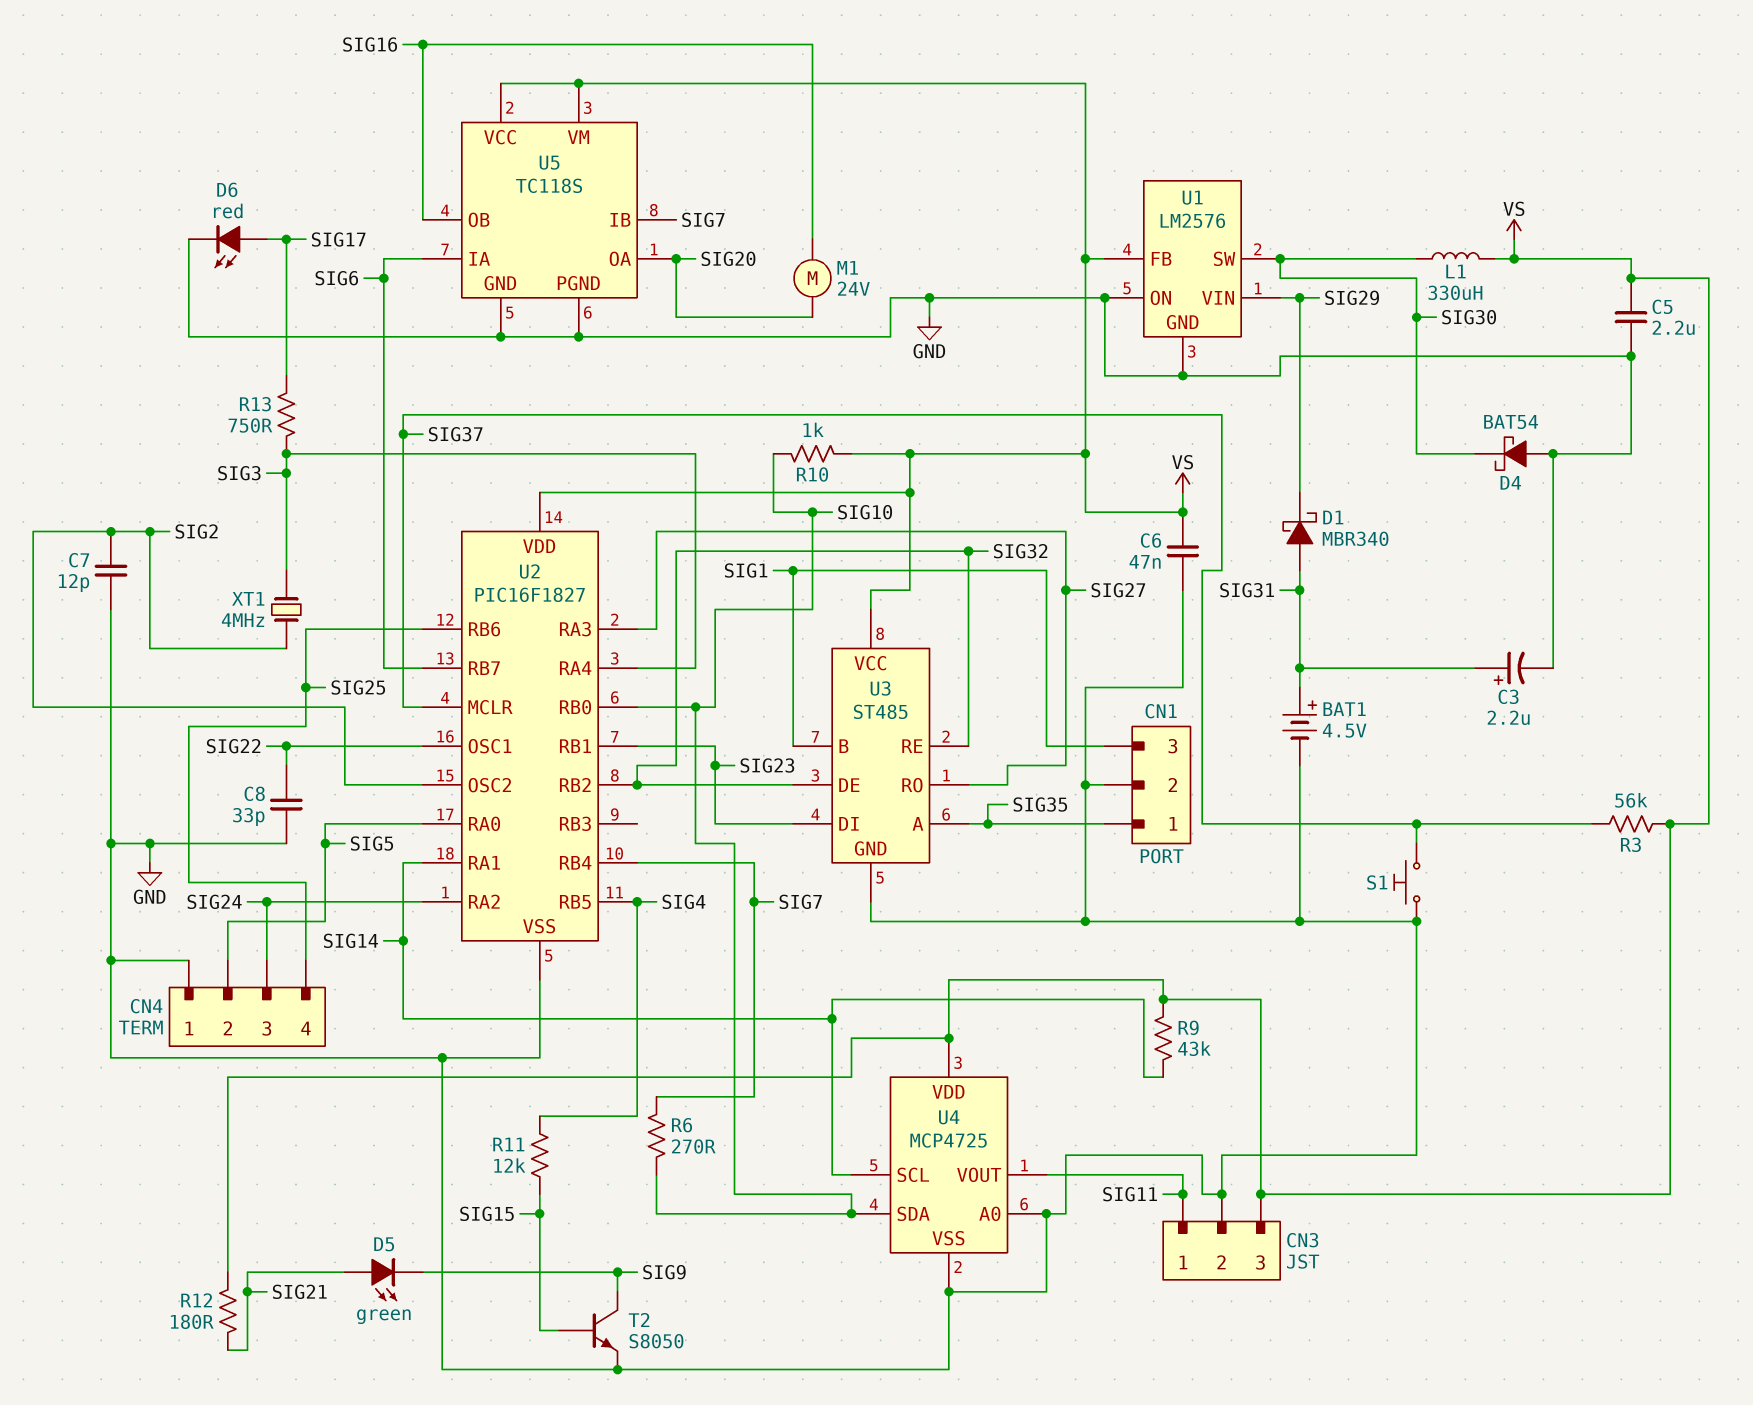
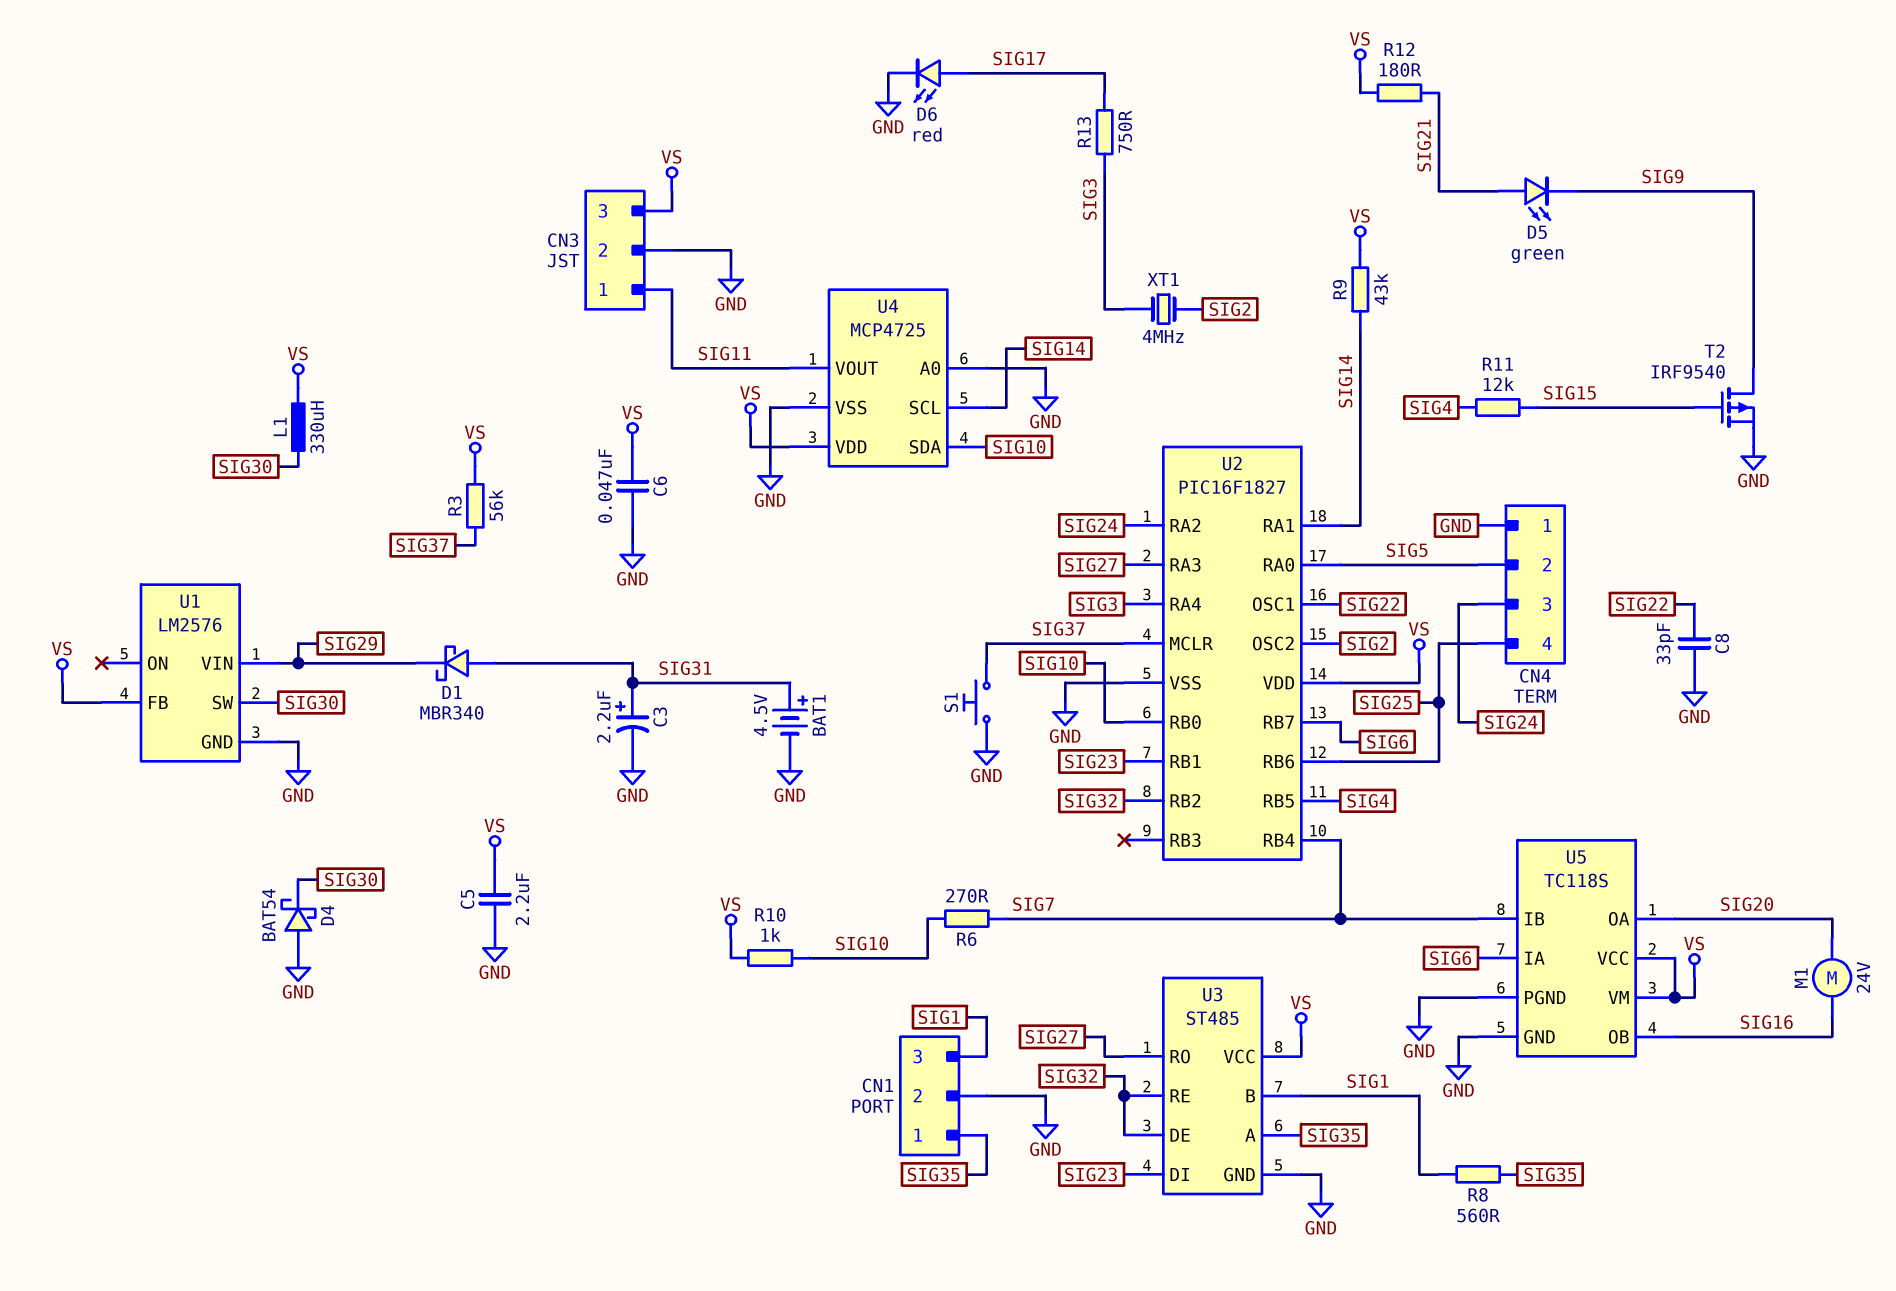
C7: 12pF (GND, SIG2) -> none
R8: none -> 560 (SIG1, SIG35)
T2: NPN S8050 (B SIG15, C SIG9, E GND) -> PMOS IRF9540 (G SIG15, D SIG9, S GND)
U1 pin ON: GND -> none

